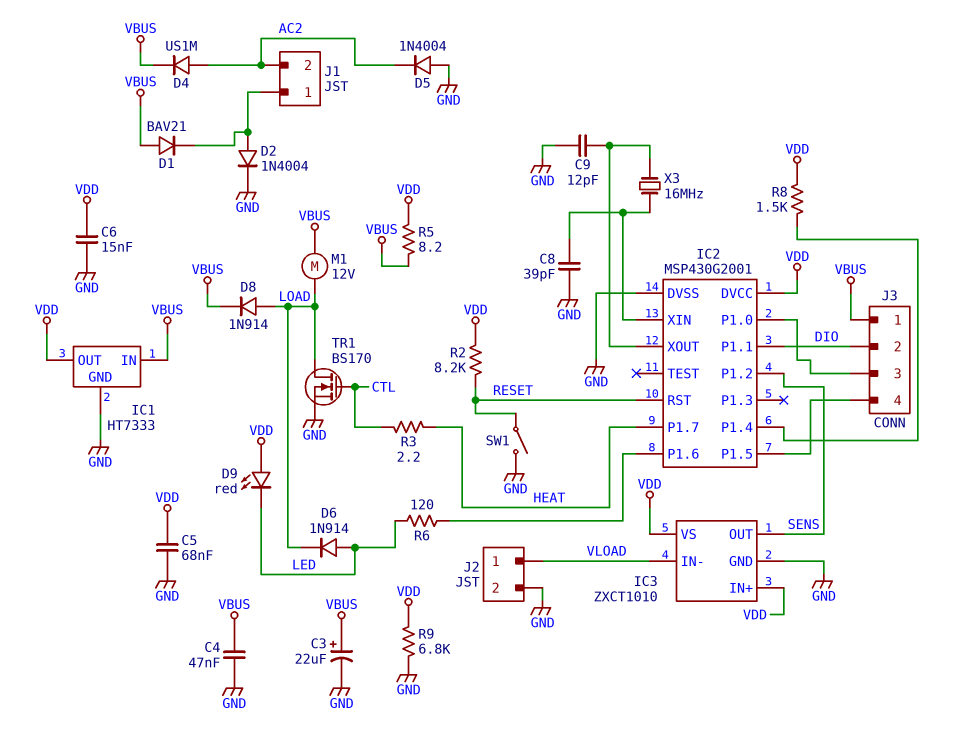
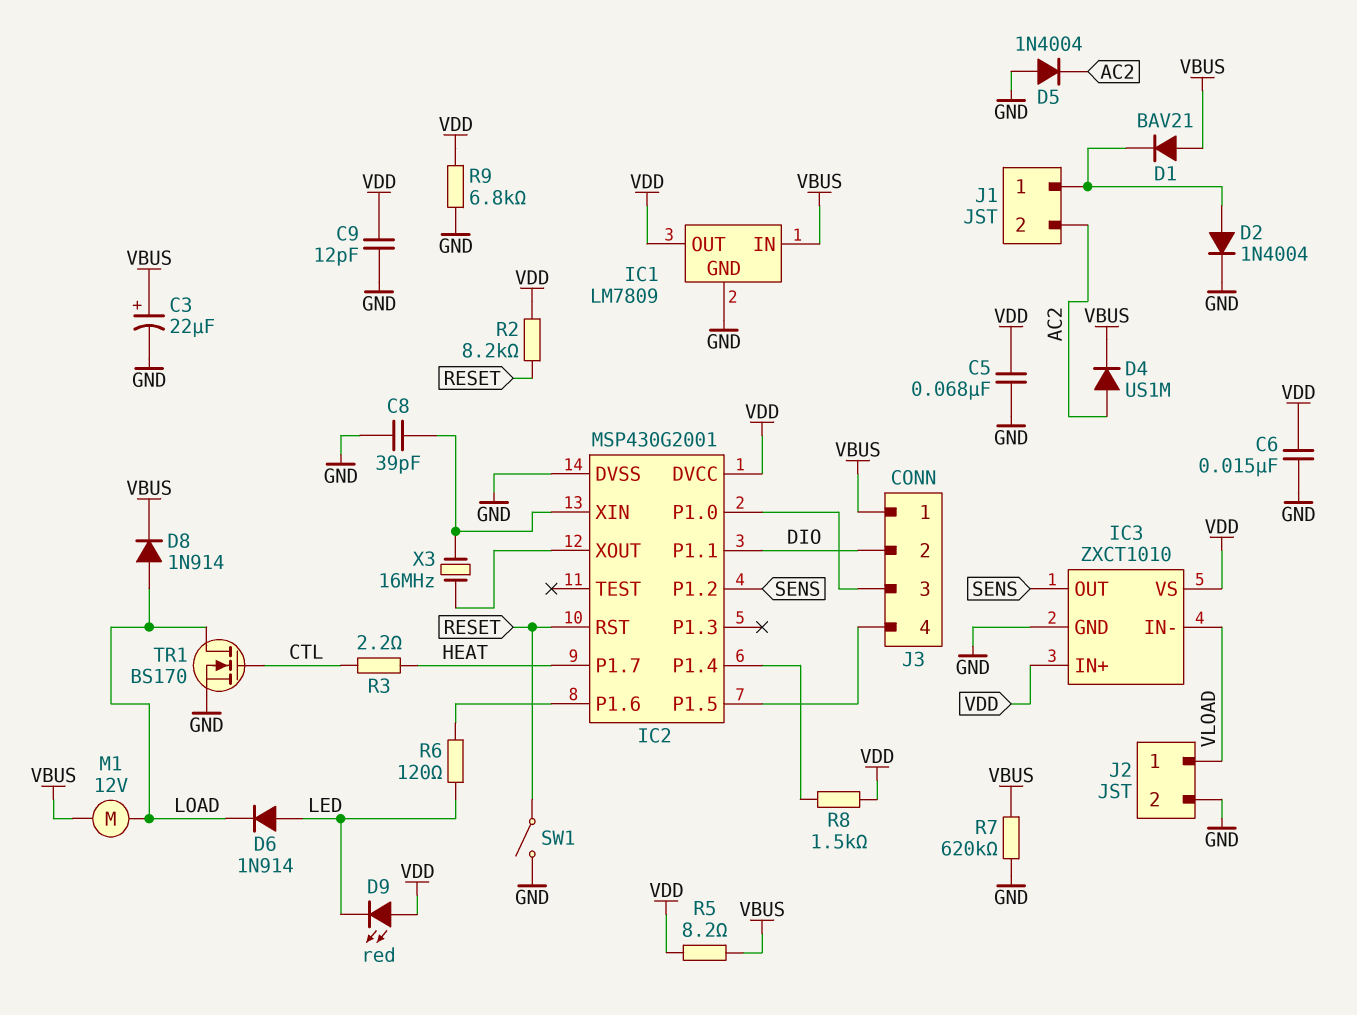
C4: 47nF (GND, VBUS) -> none
C9: 12pF (GND, IC2/XOUT) -> 12pF (GND, VDD)
IC1: HT7333 -> LM7809
R7: none -> 620k (GND, VBUS)

